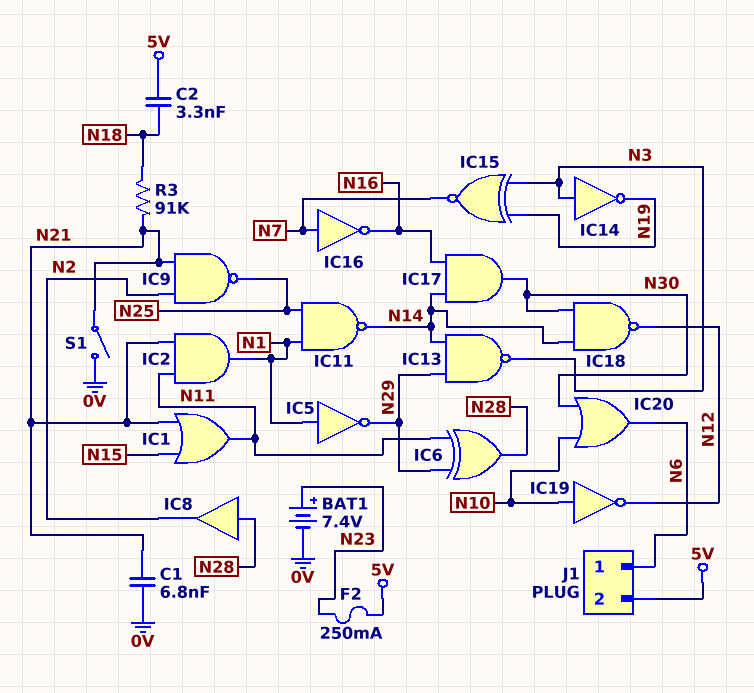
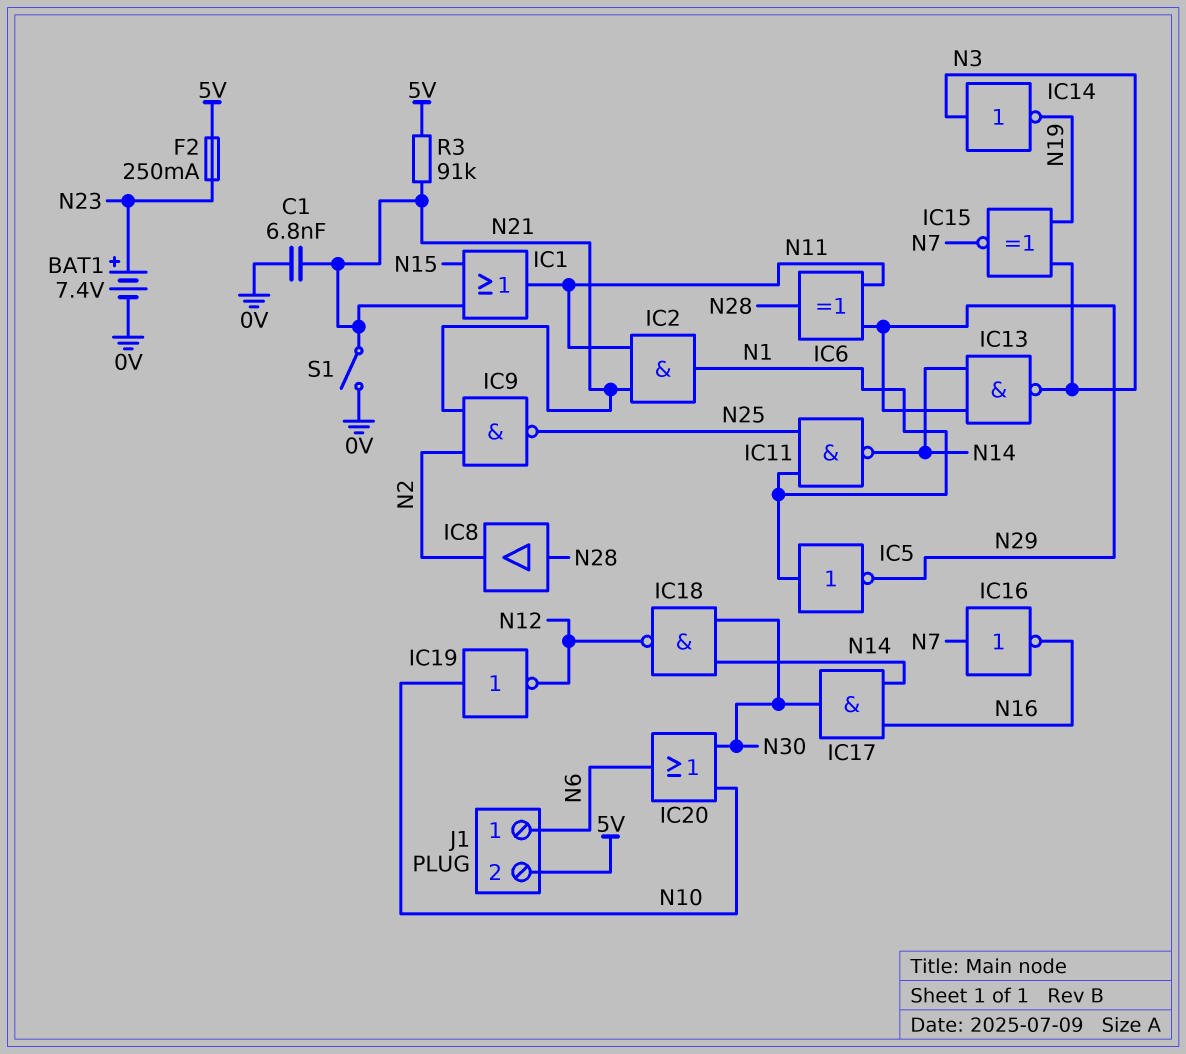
C2: 3.3nF (5V, N18) -> none
R3: 91k (N18, N21) -> 91k (5V, N21)

